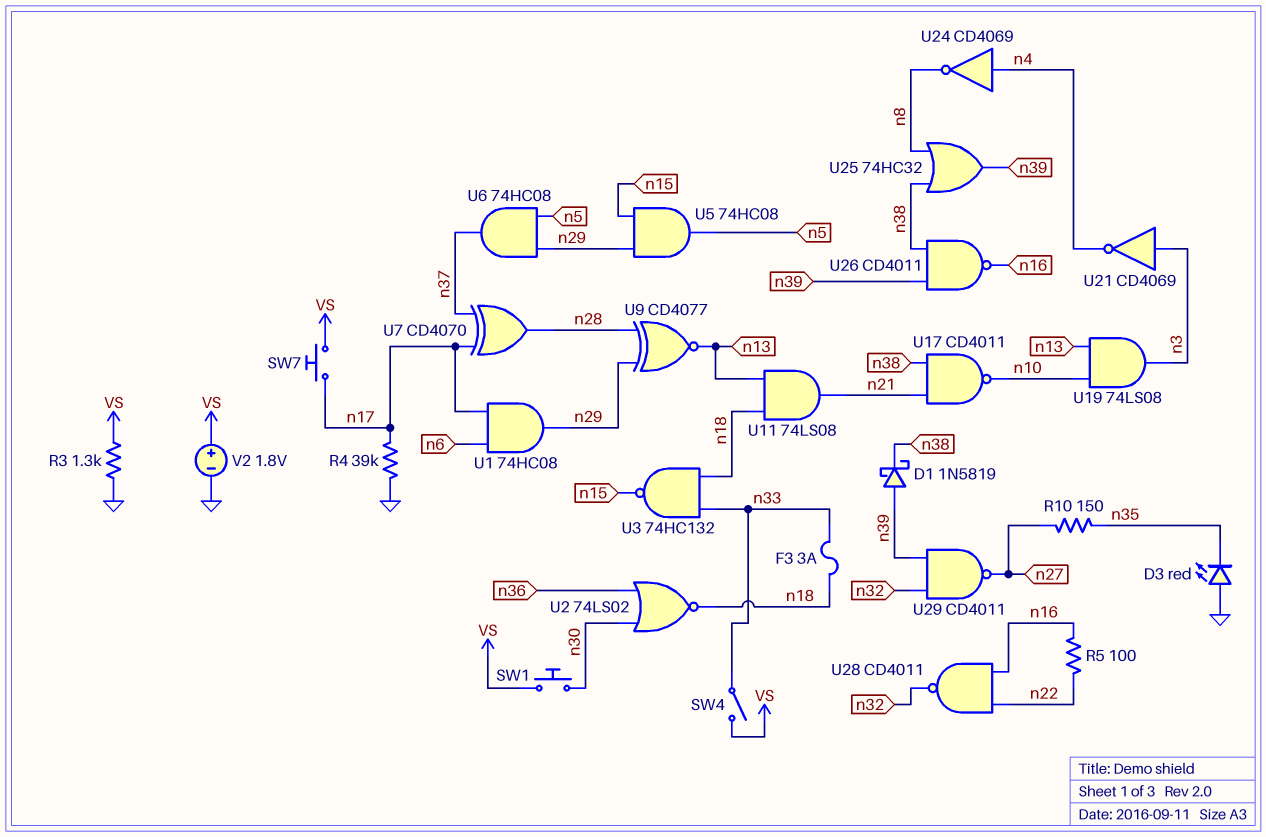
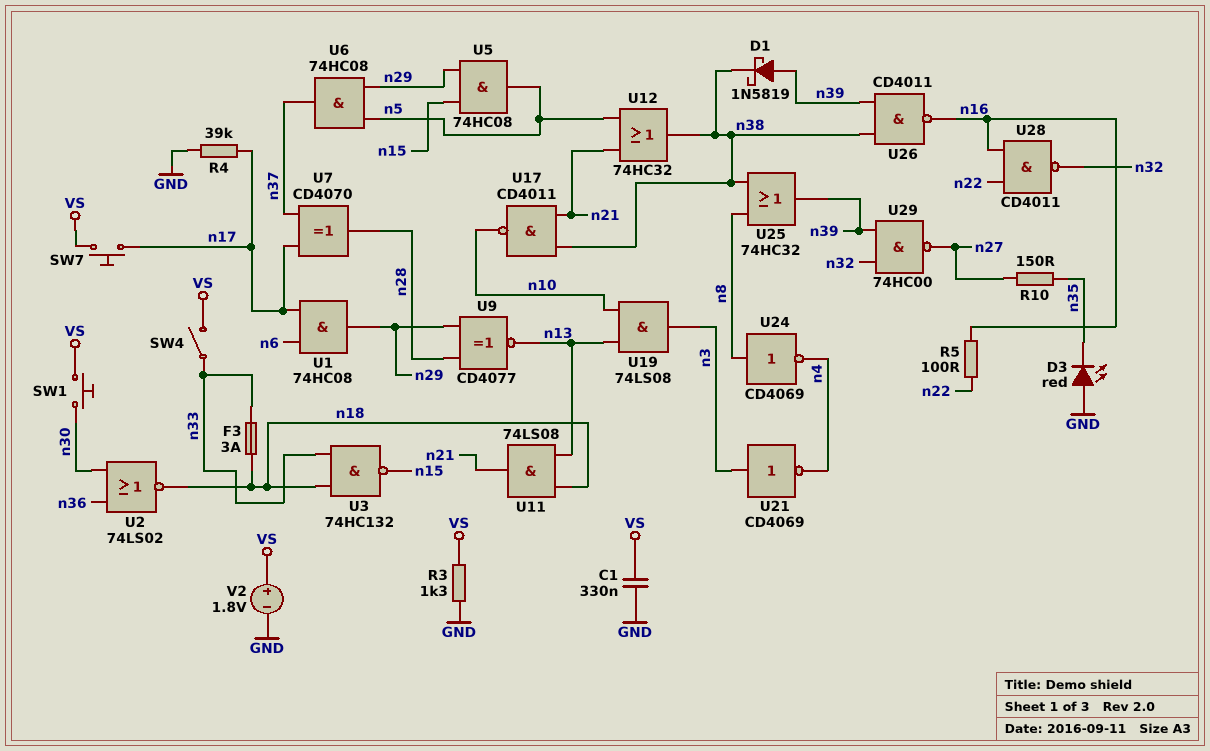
C1: none -> 330nF (GND, VS)
U12: none -> OR 74HC32 (in n5, in n21, out n38)
U24: NOT CD4069 (in n4, out n8) -> NOT CD4069 (in n8, out n4)
U29: NAND CD4011 (in n32, in n39, out n27) -> NAND 74HC00 (in n32, in n39, out n27)

